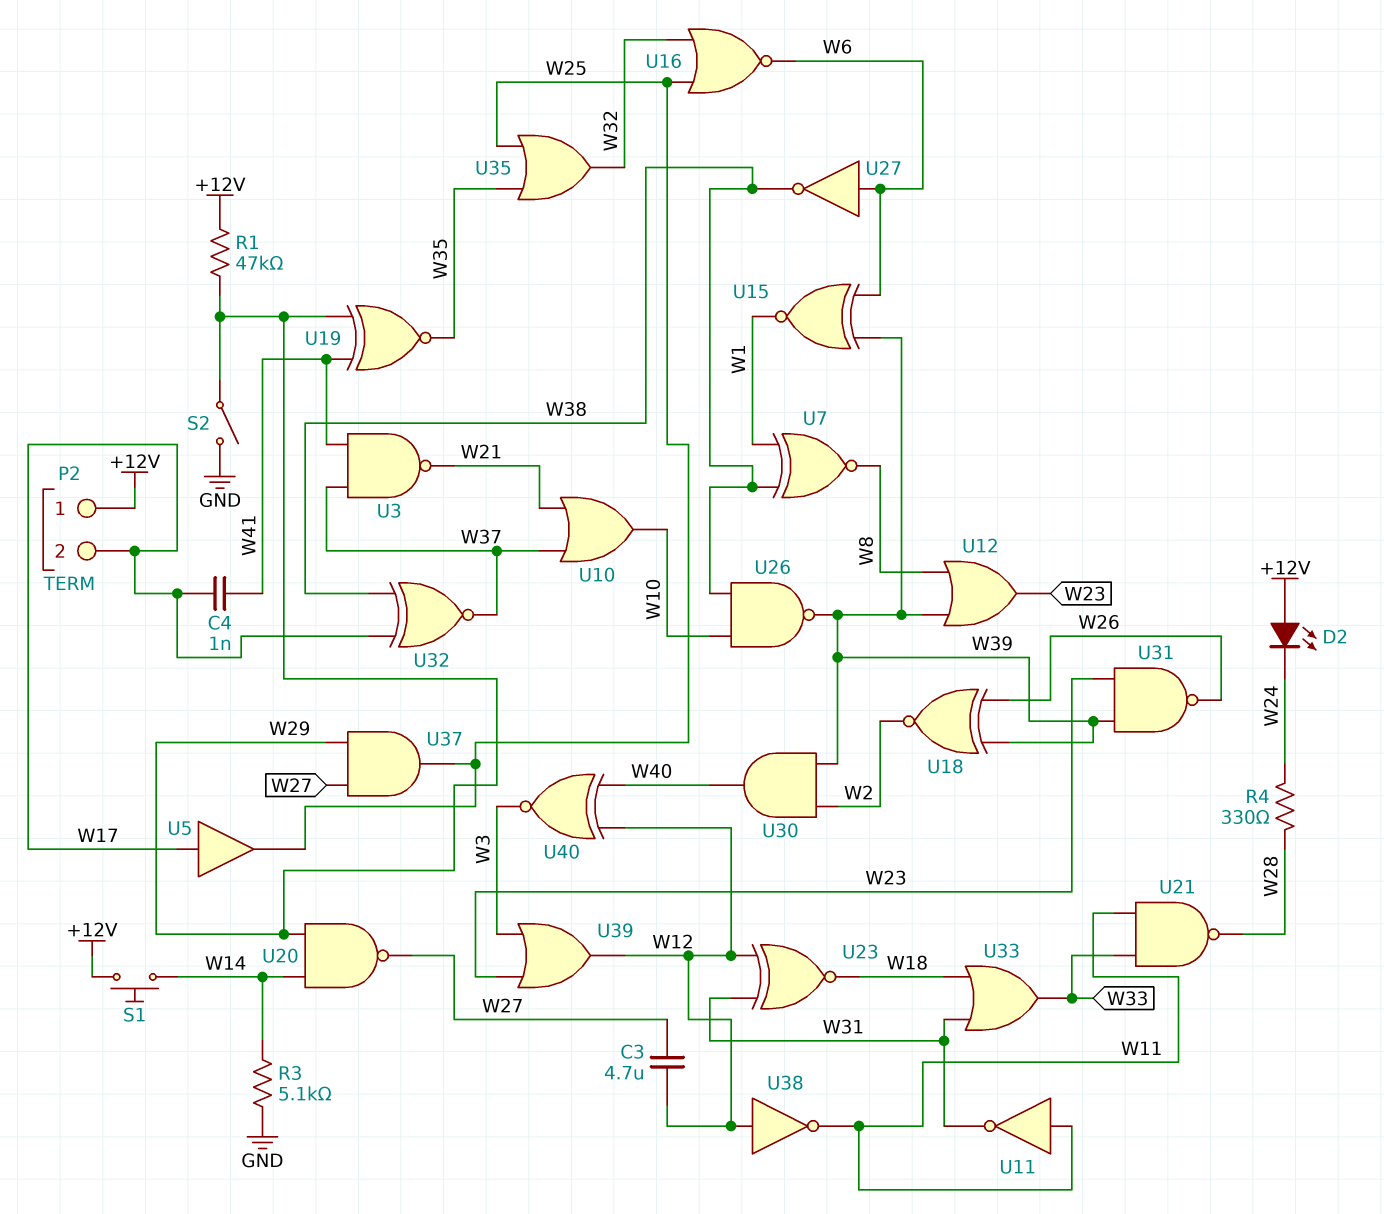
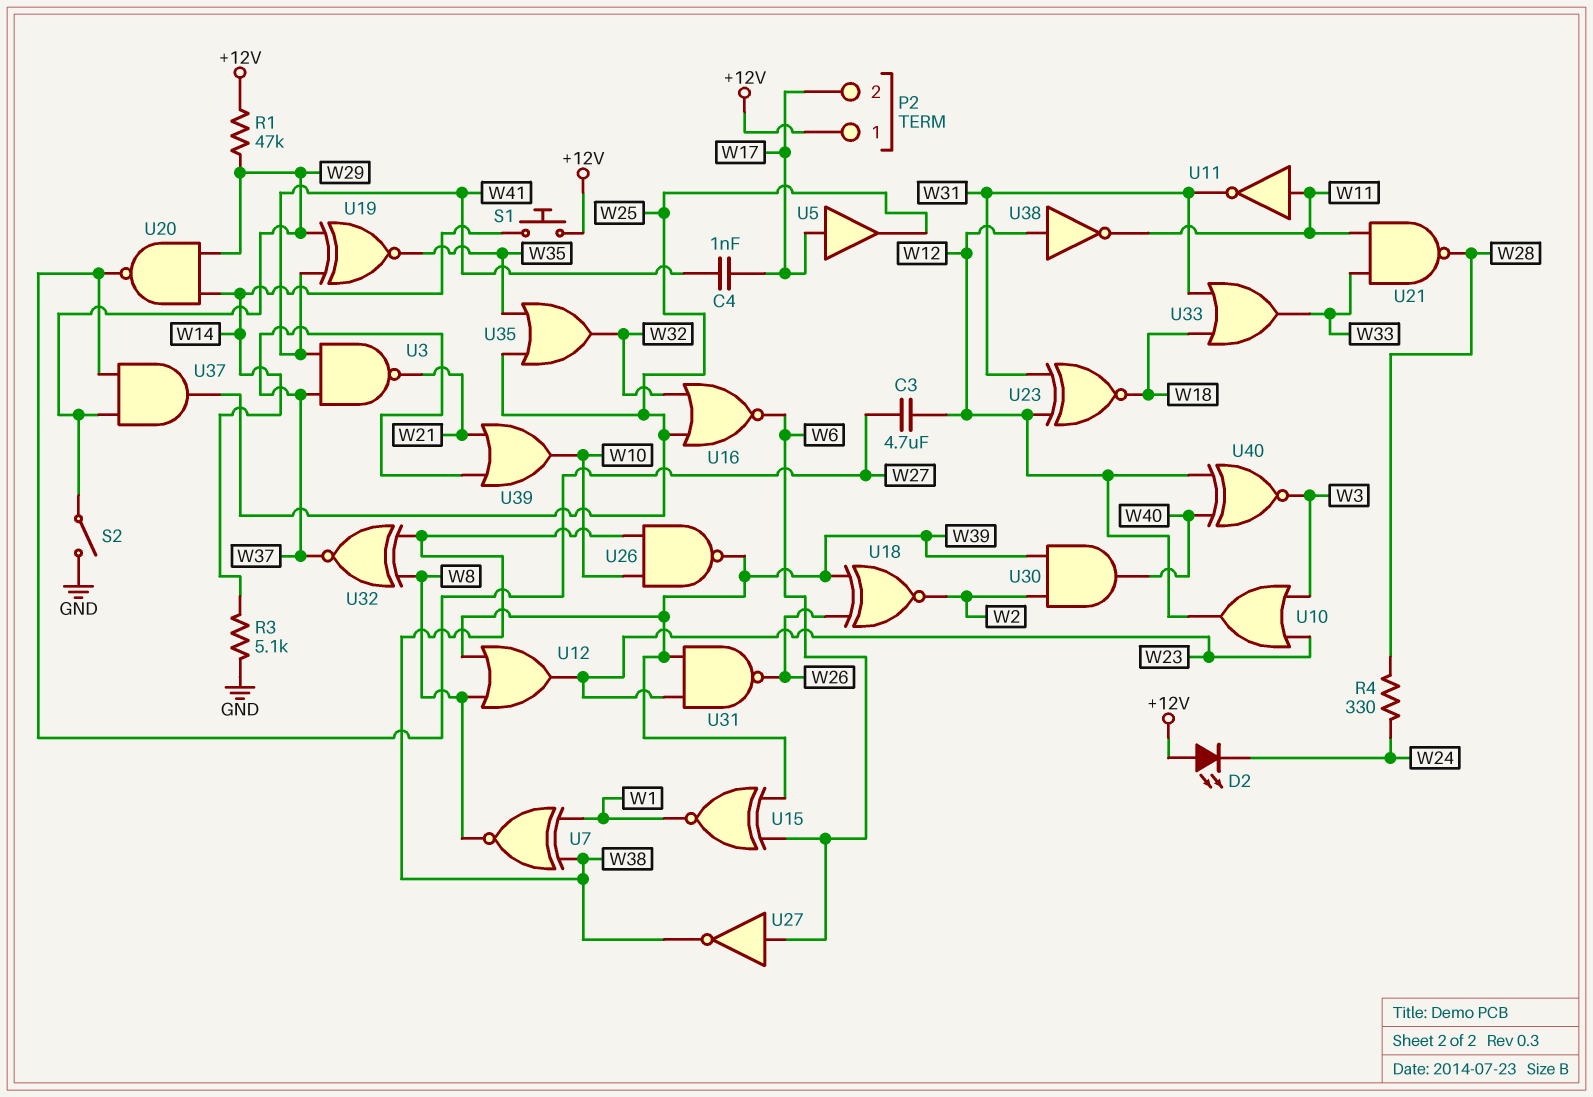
U10: OR (in W21, in W37, out W10) -> OR (in W3, in W23, out W12)
U32: XNOR (in W17, in W38, out W37) -> XNOR (in W8, in W38, out W37)
U39: OR (in W3, in W23, out W12) -> OR (in W21, in W37, out W10)

